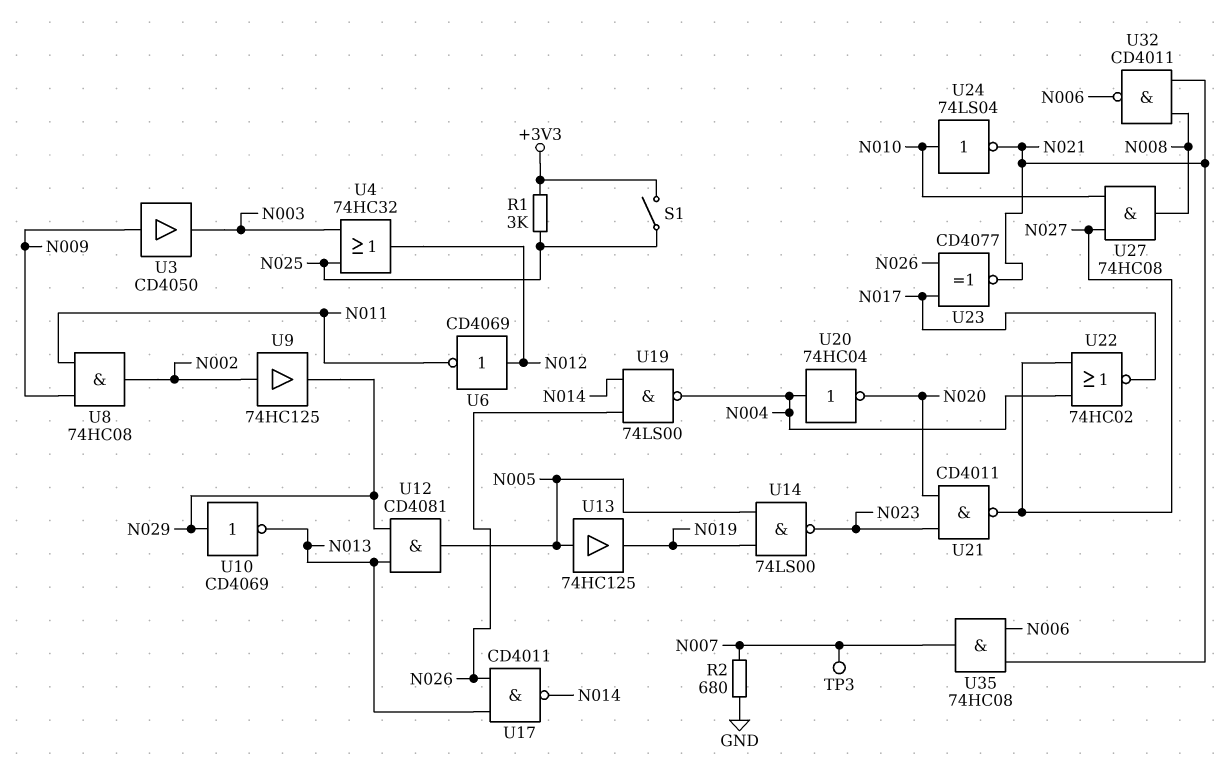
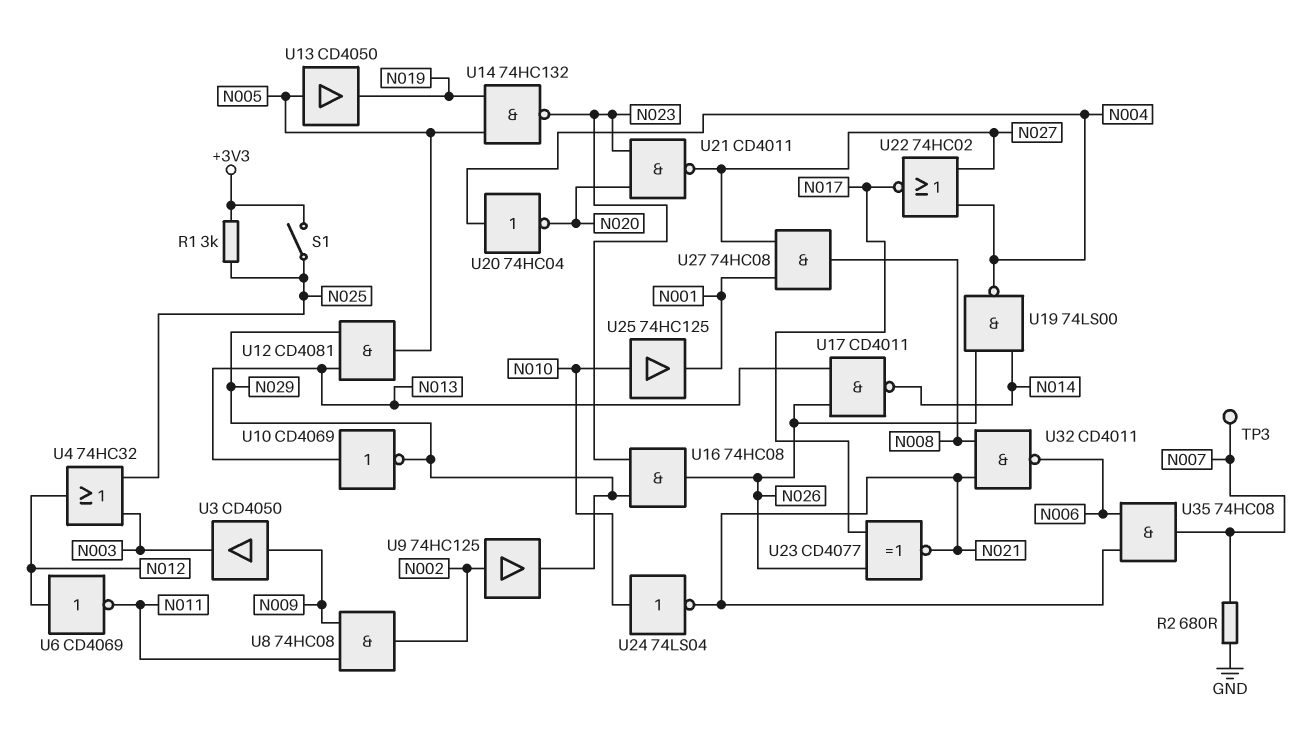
U10: NOT CD4069 (in N029, out N013) -> NOT CD4069 (in N013, out N029)
U13: buffer 74HC125 (in N005, out N019) -> buffer CD4050 (in N005, out N019)
U14: NAND 74LS00 (in N005, in N019, out N023) -> NAND 74HC132 (in N005, in N019, out N023)
U16: none -> AND 74HC08 (in N023, in N029, out N026)
U25: none -> buffer 74HC125 (in N010, out N001)
U27: AND 74HC08 (in N010, in N027, out N008) -> AND 74HC08 (in N001, in N027, out N008)

